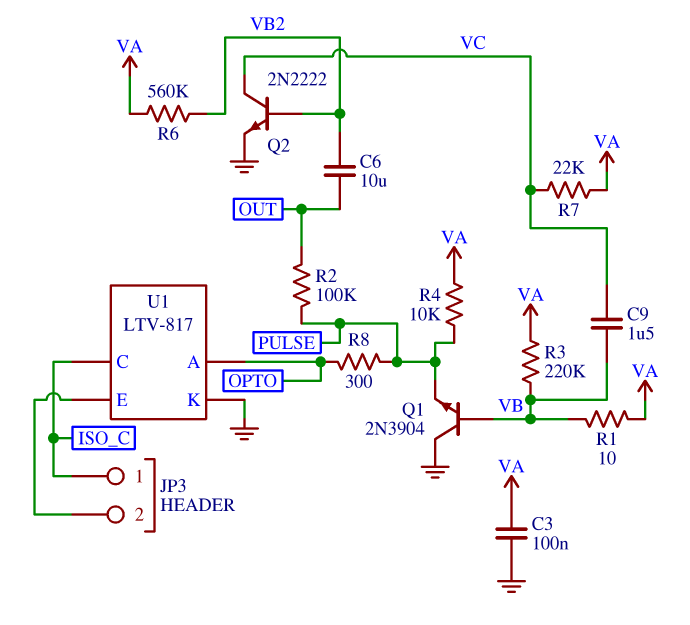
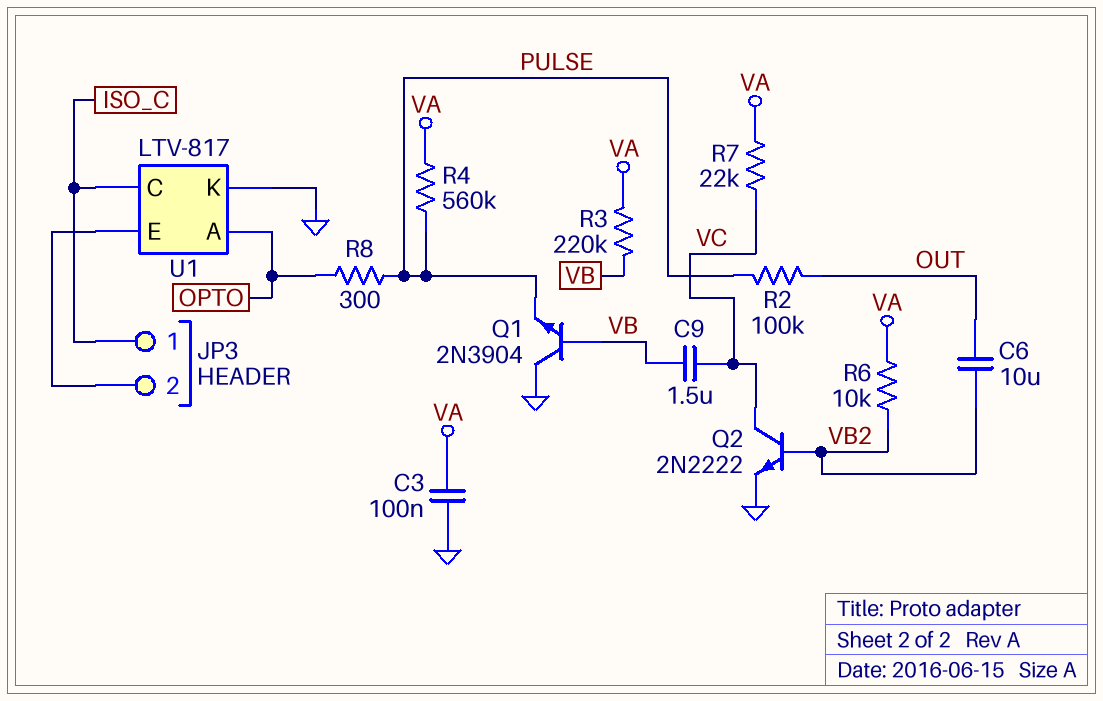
R1: 10 (VA, VB) -> none
R4: 10k (PULSE, VA) -> 560k (PULSE, VA)
R6: 560k (VA, VB2) -> 10k (VA, VB2)

